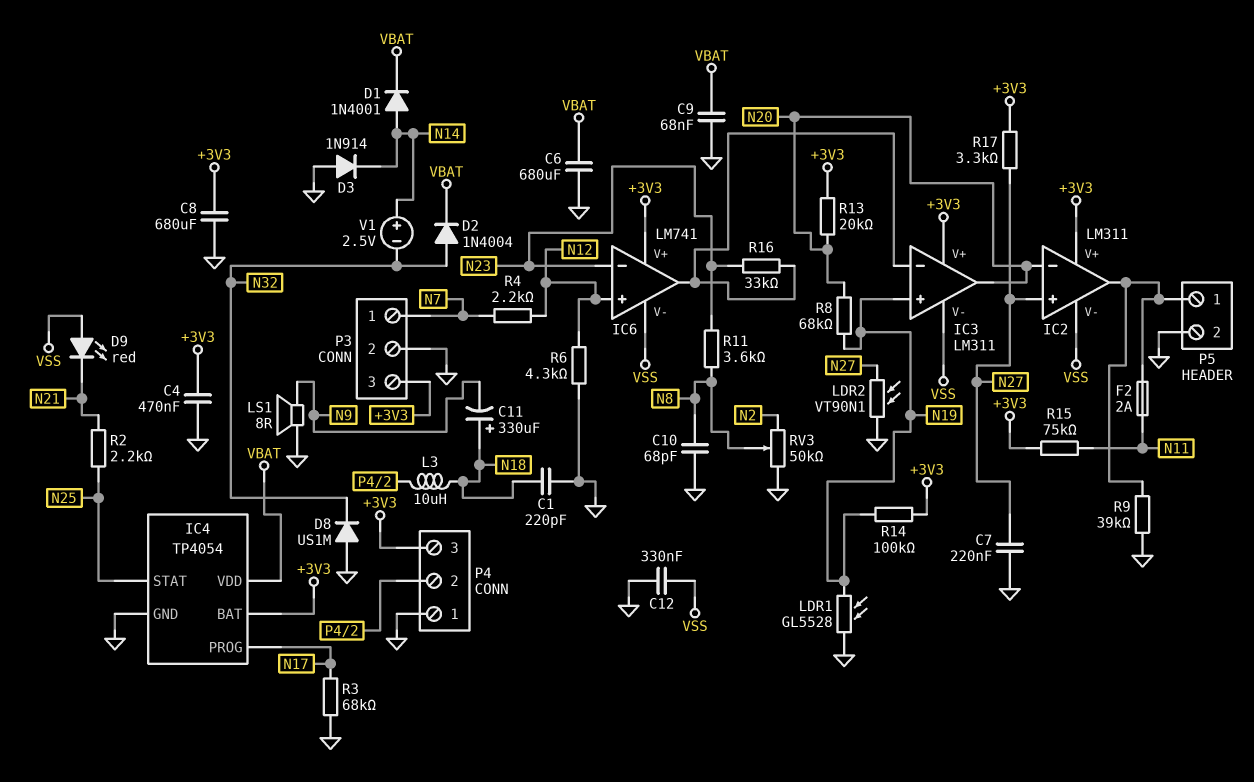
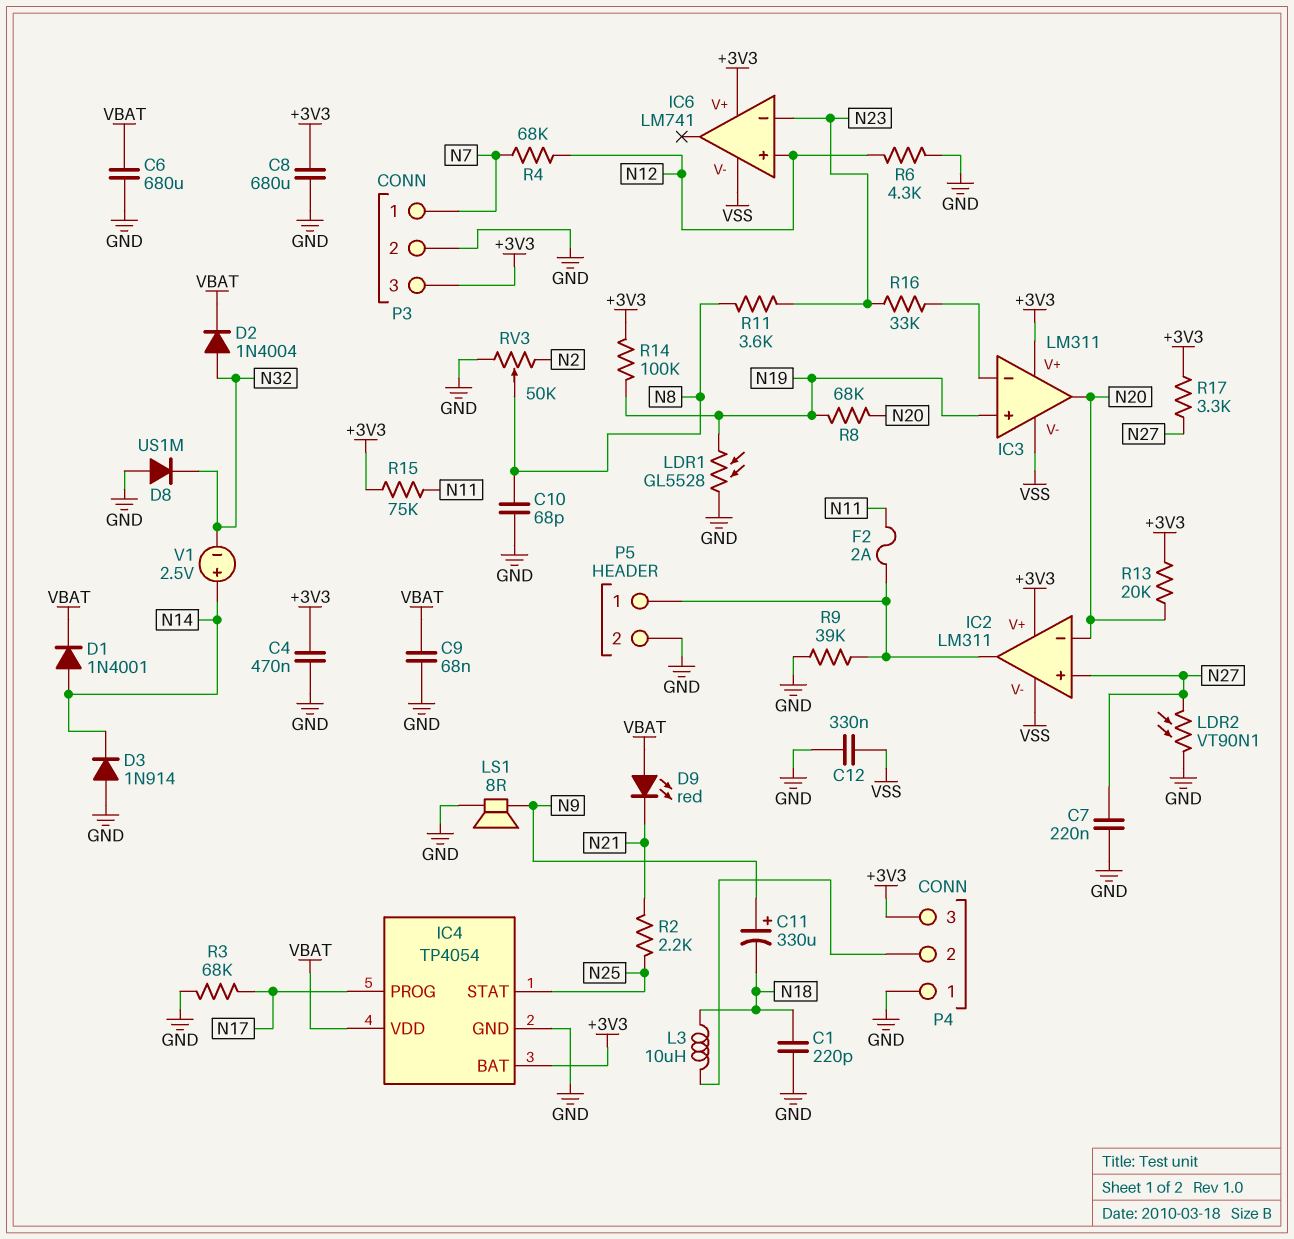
C11: 330uF (plus N18, minus N9) -> 330uF (plus N9, minus N18)
D9: LED red (A VSS, K N21) -> LED red (A VBAT, K N21)
IC6 pin out: IC3/in- -> none
R4: 2.2k (N7, N12) -> 68k (N7, N12)

